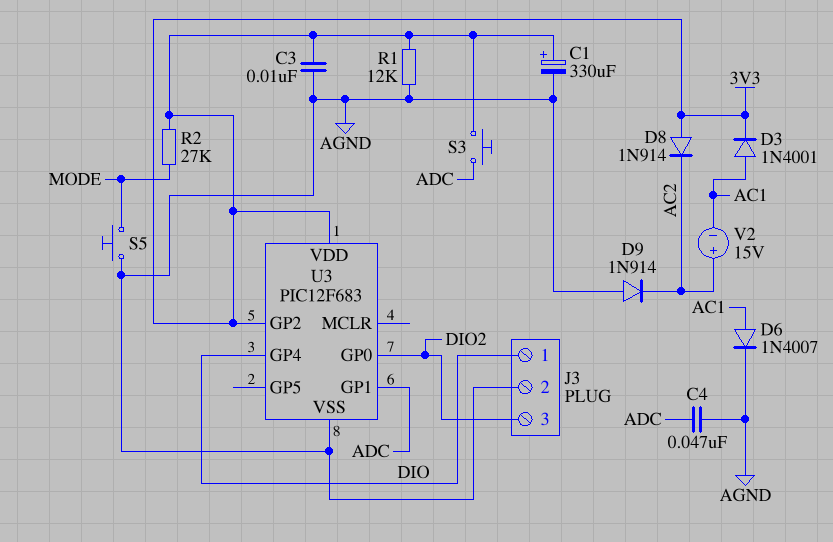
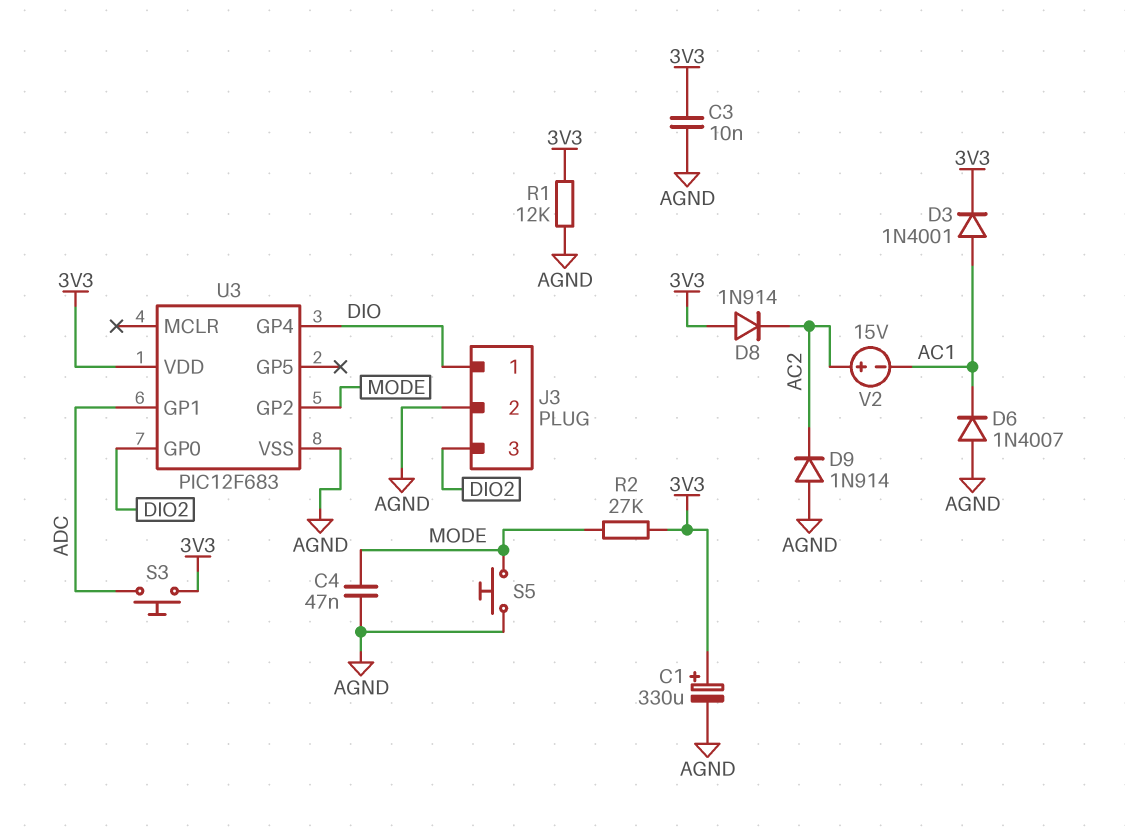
C4: 47nF (ADC, AGND) -> 47nF (AGND, MODE)
D6: diode 1N4007 (A AC1, K AGND) -> diode 1N4007 (A AGND, K AC1)
U3 pin GP2: 3V3 -> MODE

